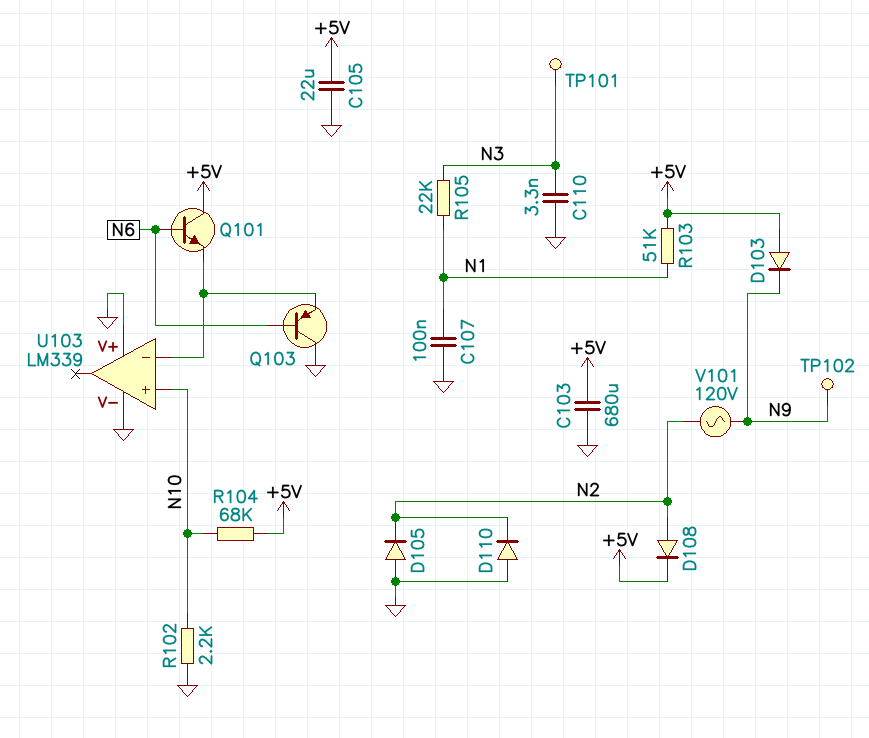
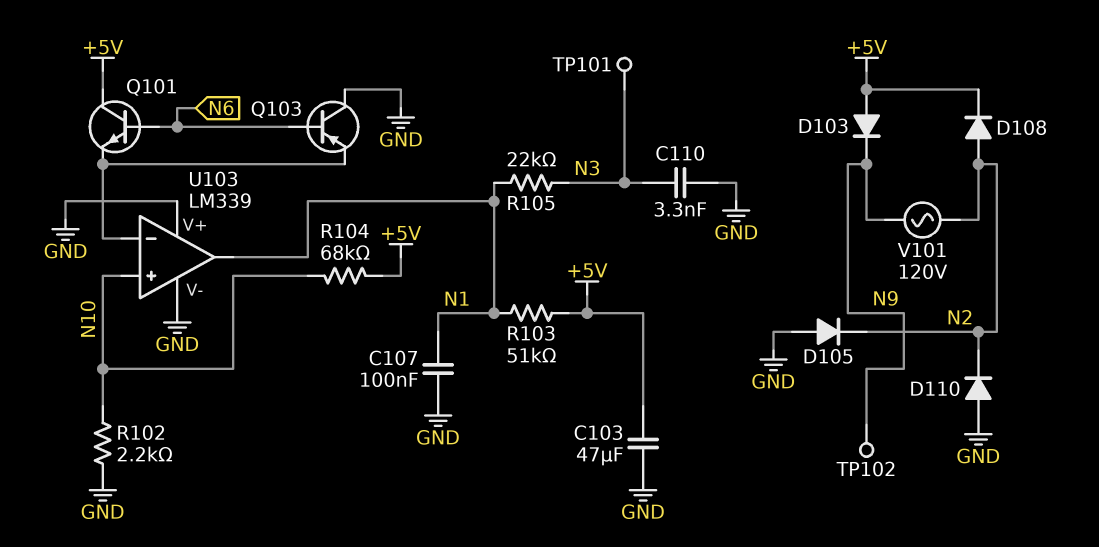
C103: 680uF (+5V, GND) -> 47uF (+5V, GND)
C105: 22uF (+5V, GND) -> none
U103 pin out: none -> N1

